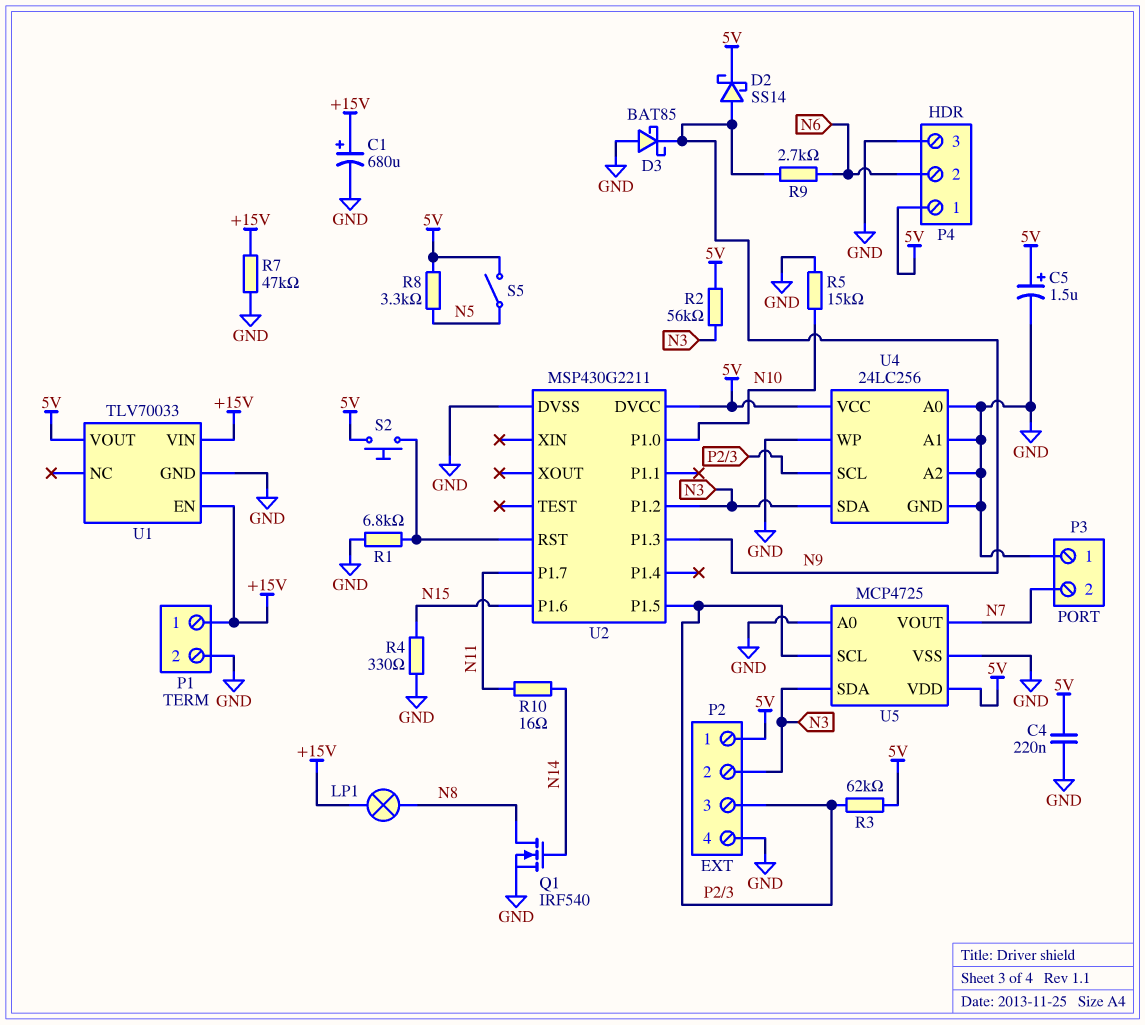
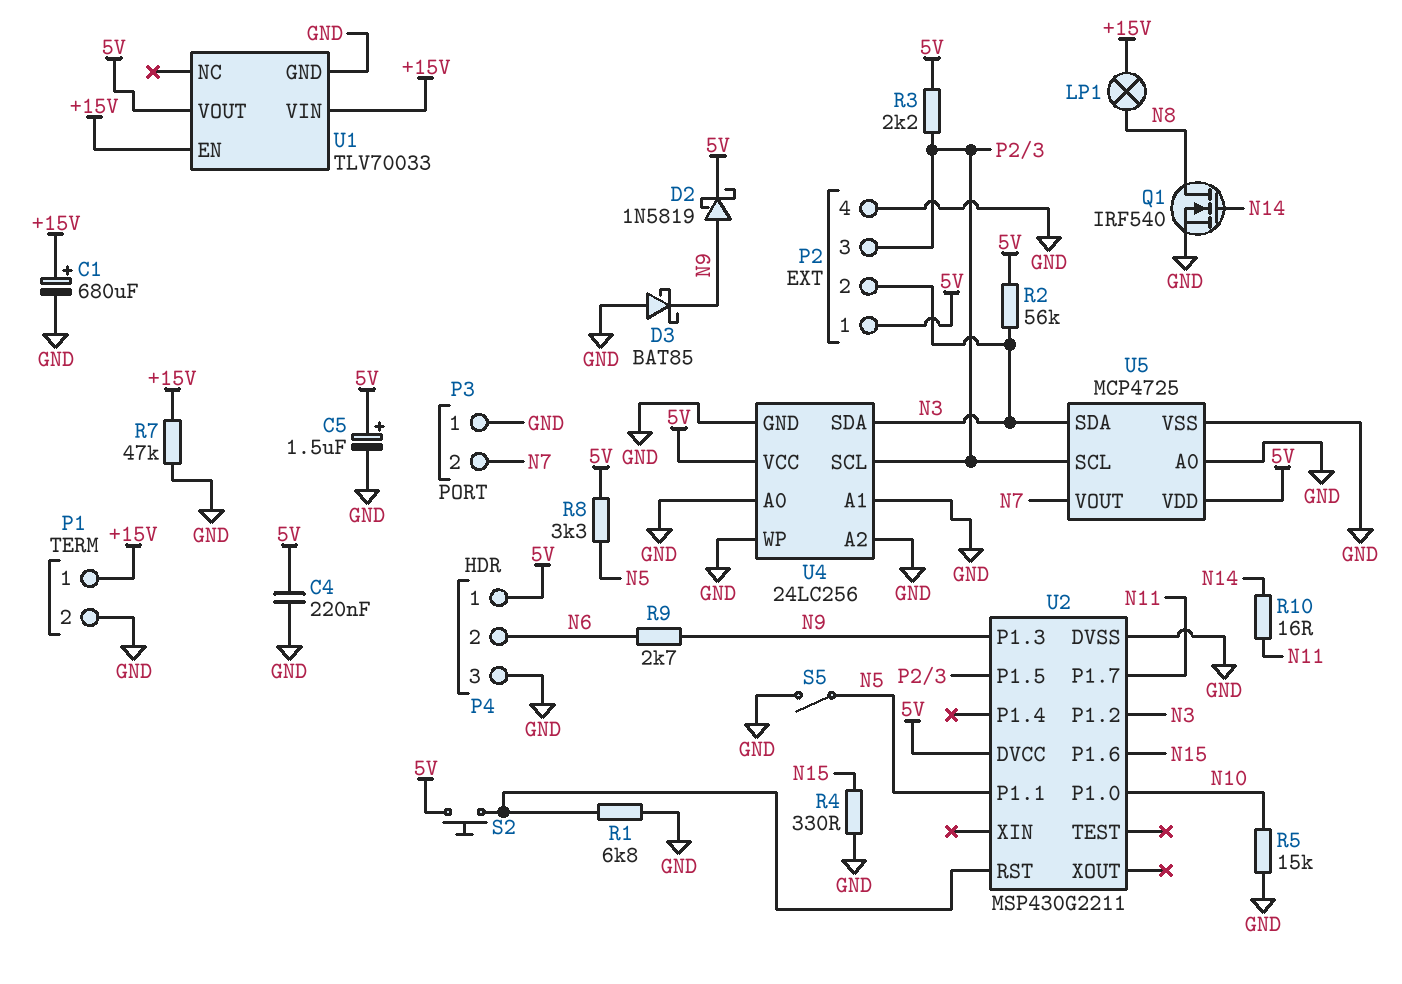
D2: schottky SS14 (A N9, K 5V) -> schottky 1N5819 (A N9, K 5V)
R3: 62k (5V, P2/3) -> 2.2k (5V, P2/3)
S5: switch (5V, N5) -> switch (GND, N5)
U2 pin P1.1: none -> N5

